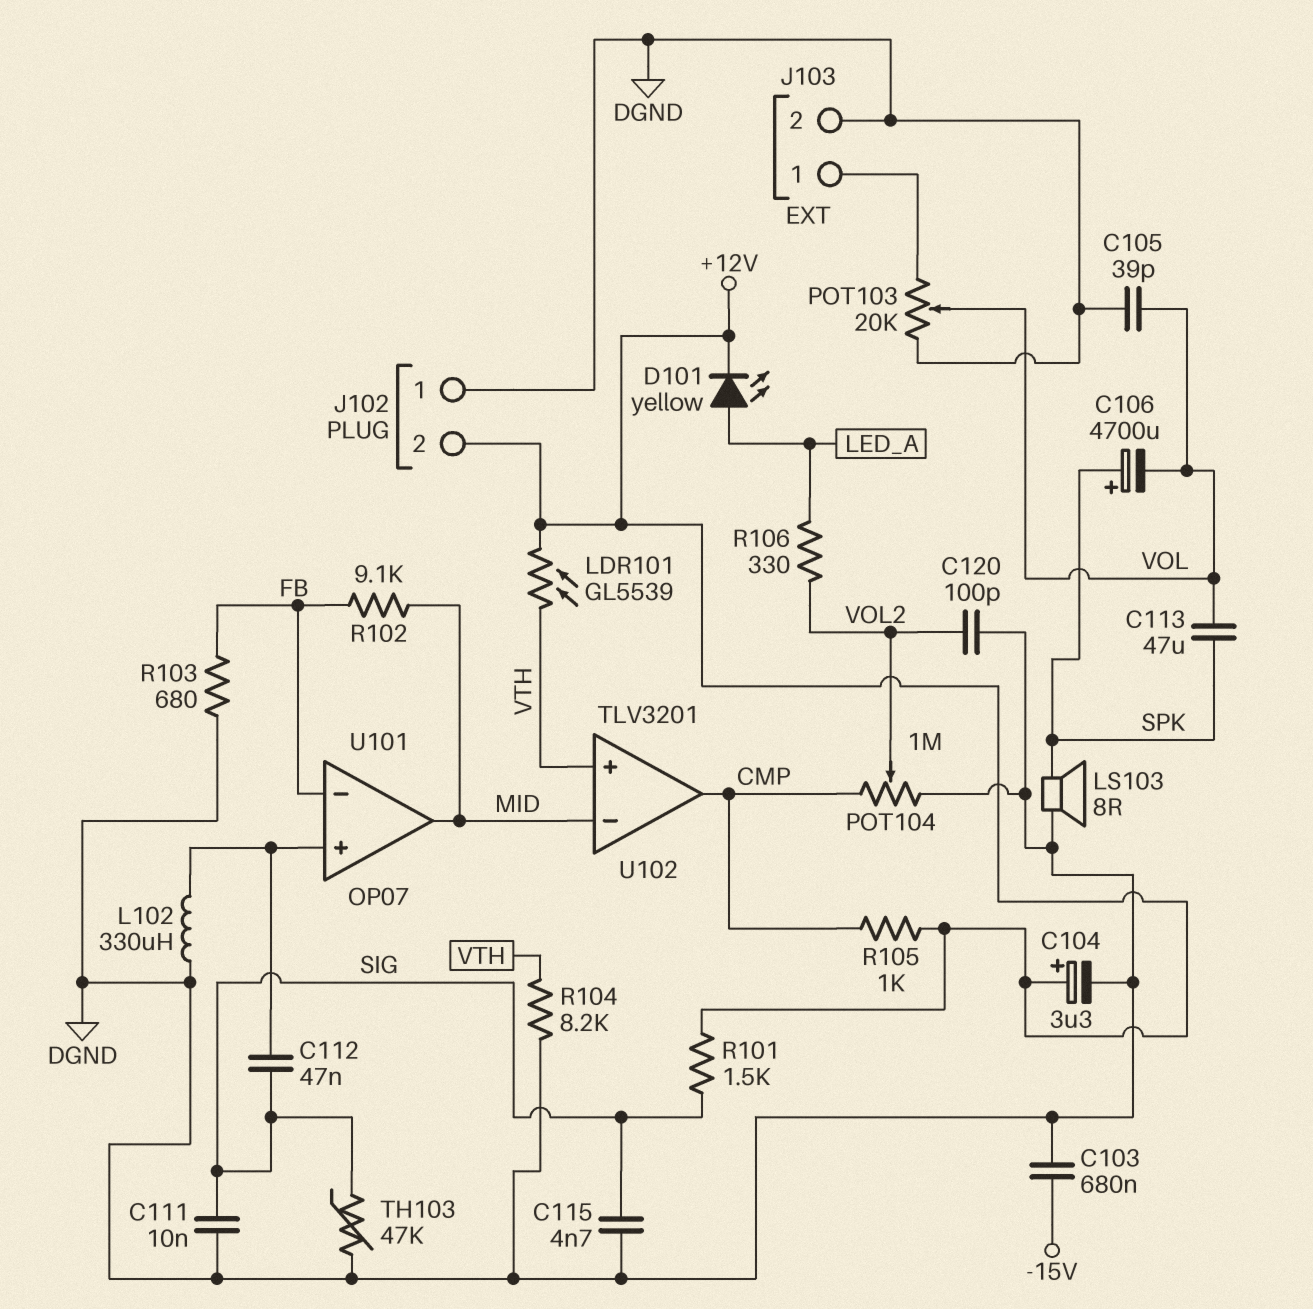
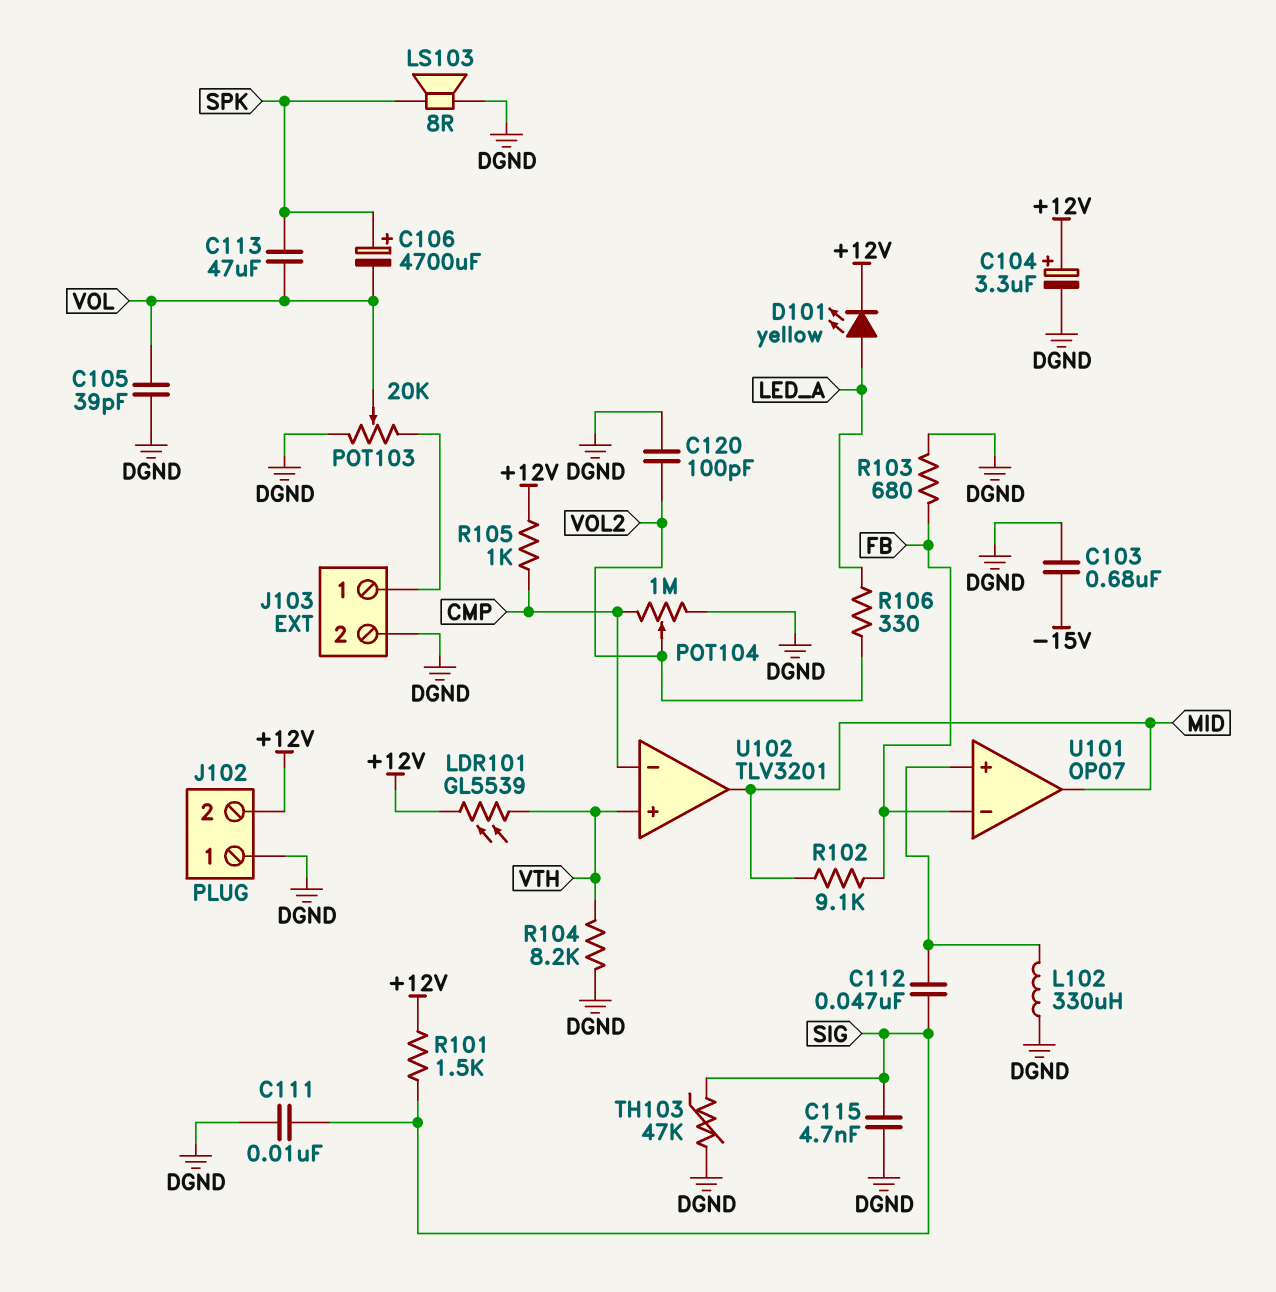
U102 pin in-: MID -> CMP
U102 pin out: CMP -> MID

